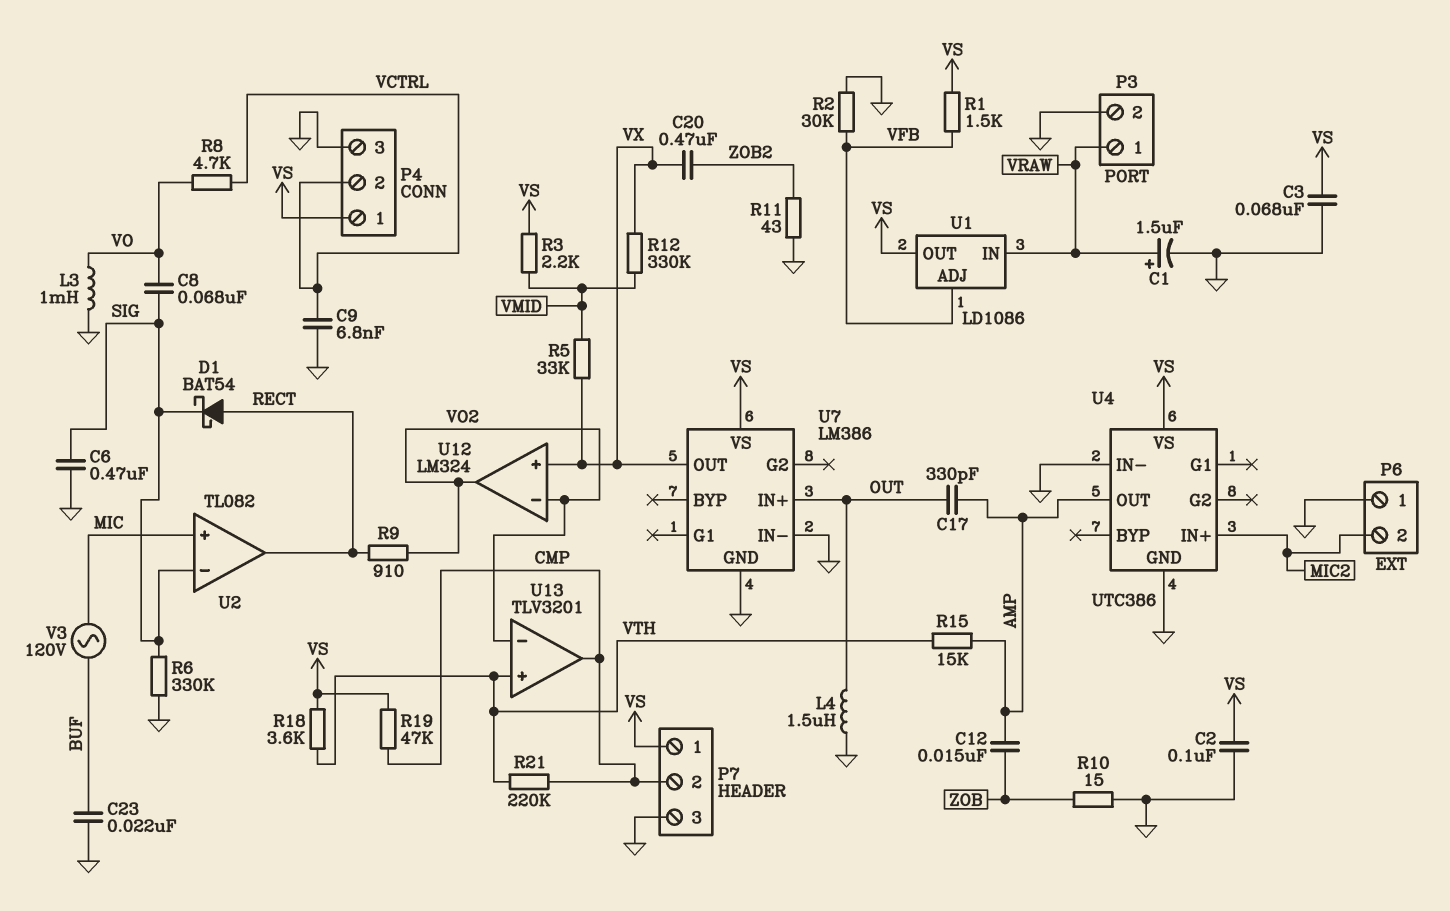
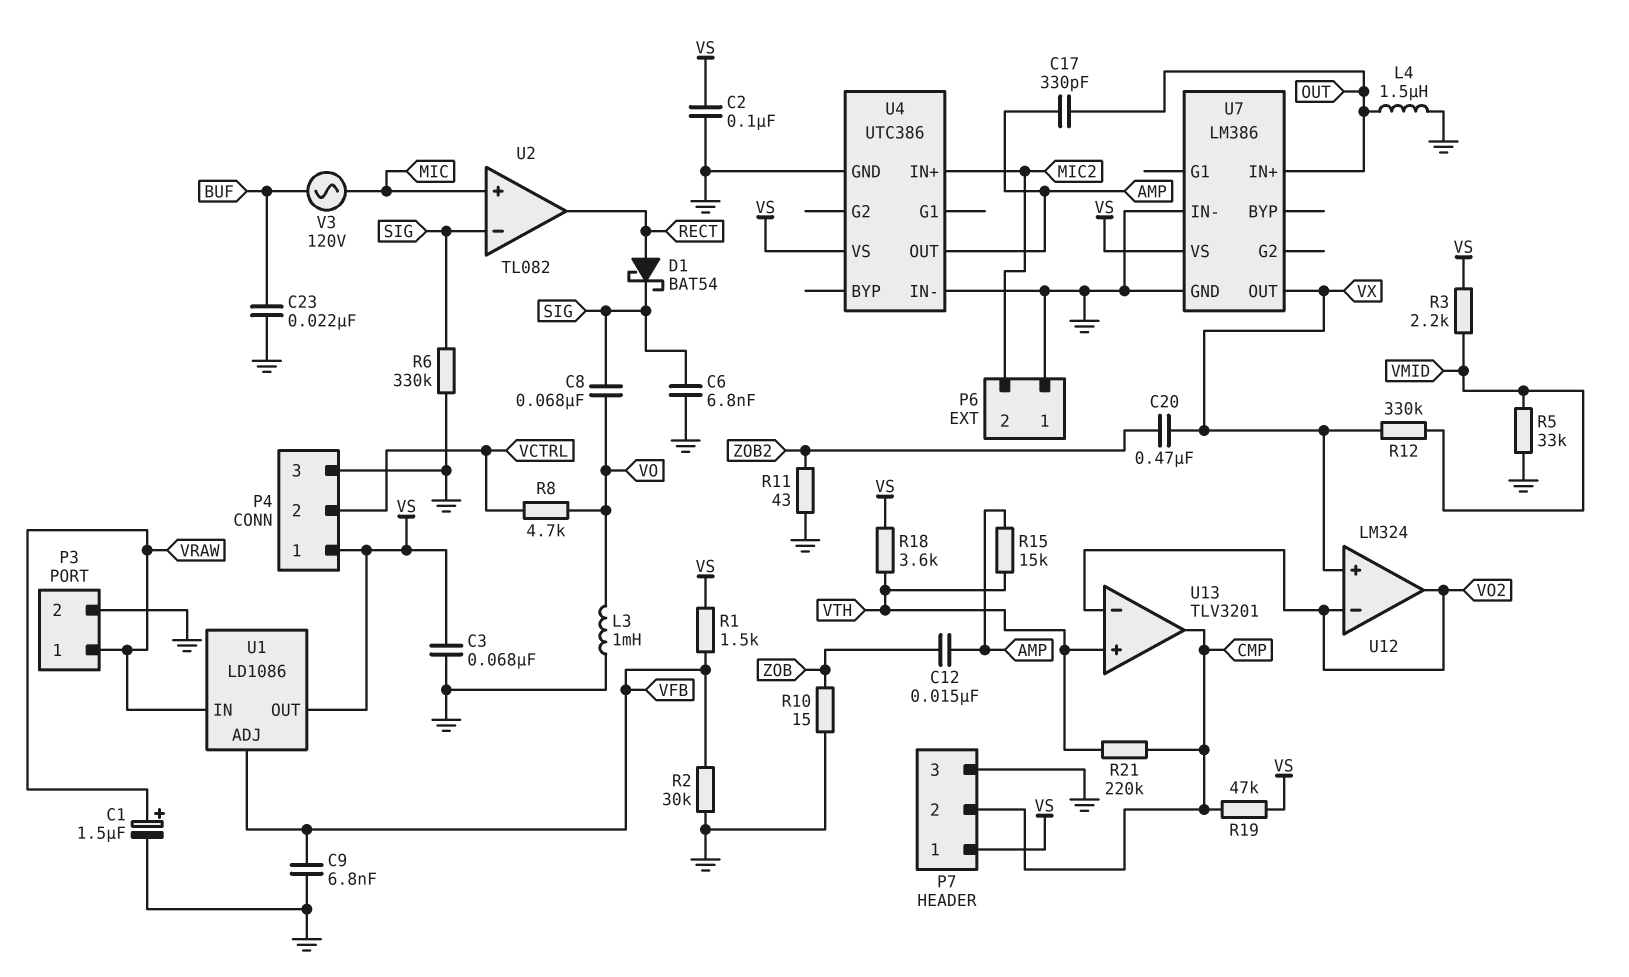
C6: 470nF (GND, SIG) -> 6.8nF (GND, SIG)
C9: 6.8nF (GND, VCTRL) -> 6.8nF (GND, VFB)
R5: 33k (VMID, VX) -> 33k (GND, VMID)
R9: 910 (RECT, VO2) -> none

